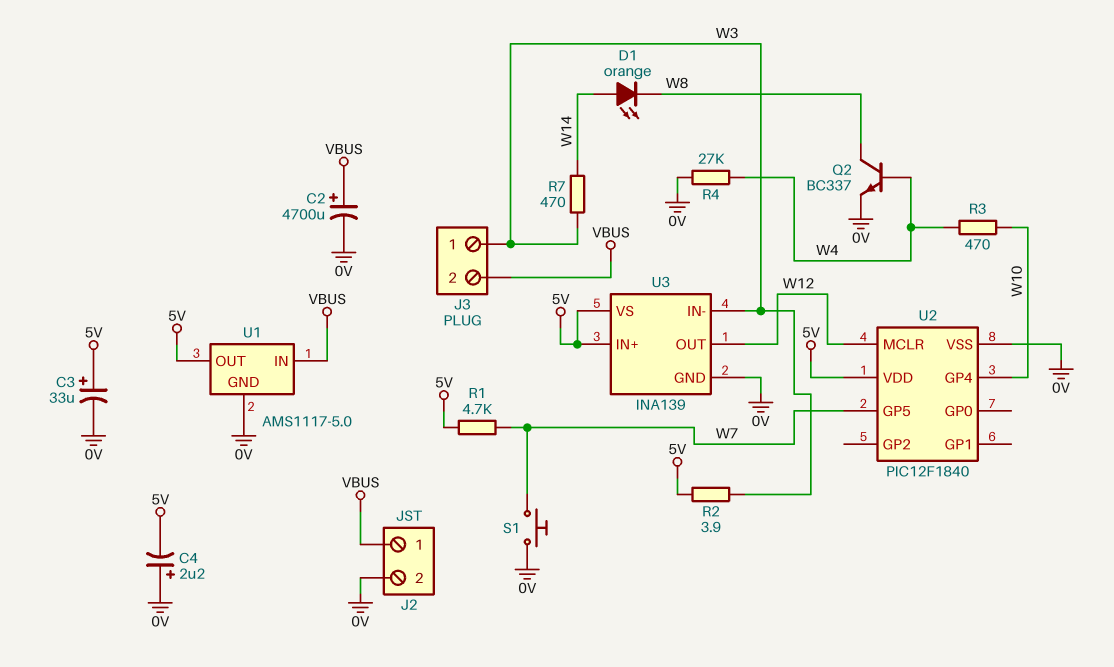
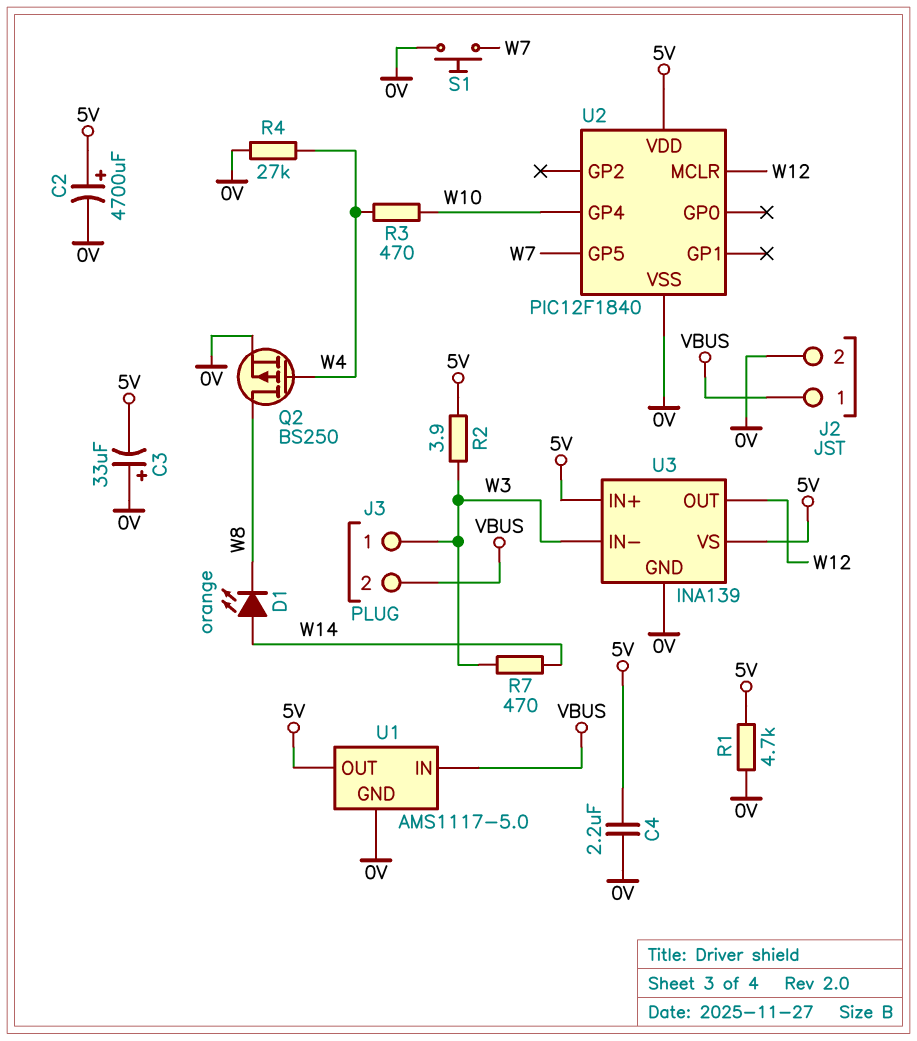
C2: 4700uF (plus VBUS, minus 0V) -> 4700uF (plus 5V, minus 0V)
C3: 33uF (plus 5V, minus 0V) -> 33uF (plus 0V, minus 5V)
C4: 2.2uF (plus 0V, minus 5V) -> 2.2uF (0V, 5V)
Q2: NPN BC337 (B W4, C W8, E 0V) -> PMOS BS250 (G W4, D W8, S 0V)
R1: 4.7k (5V, W7) -> 4.7k (0V, 5V)

